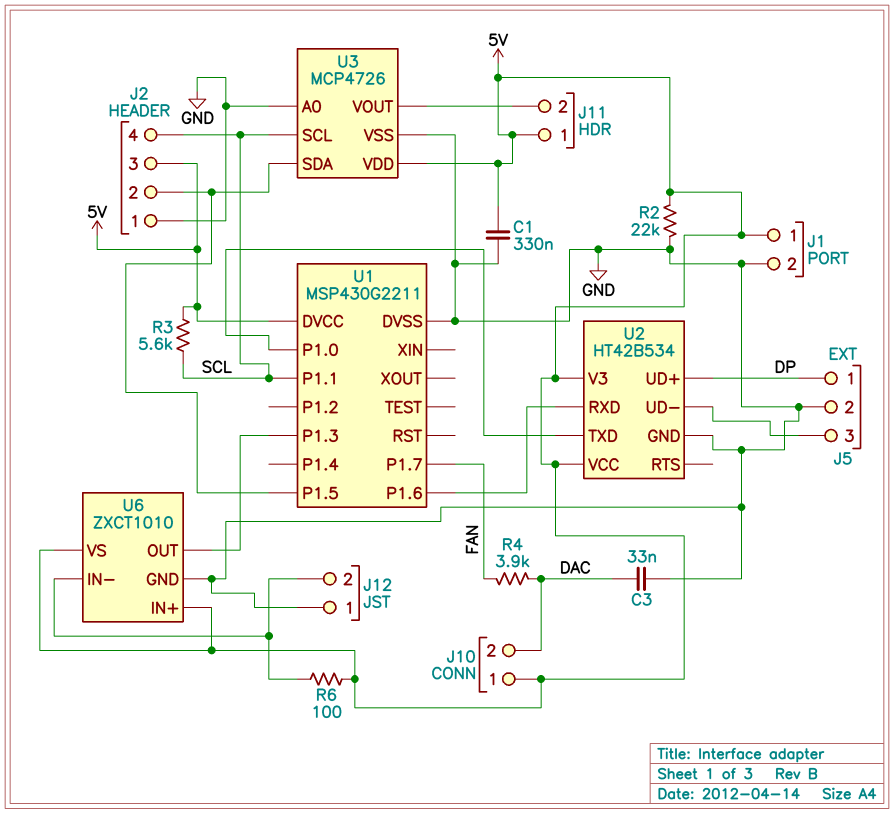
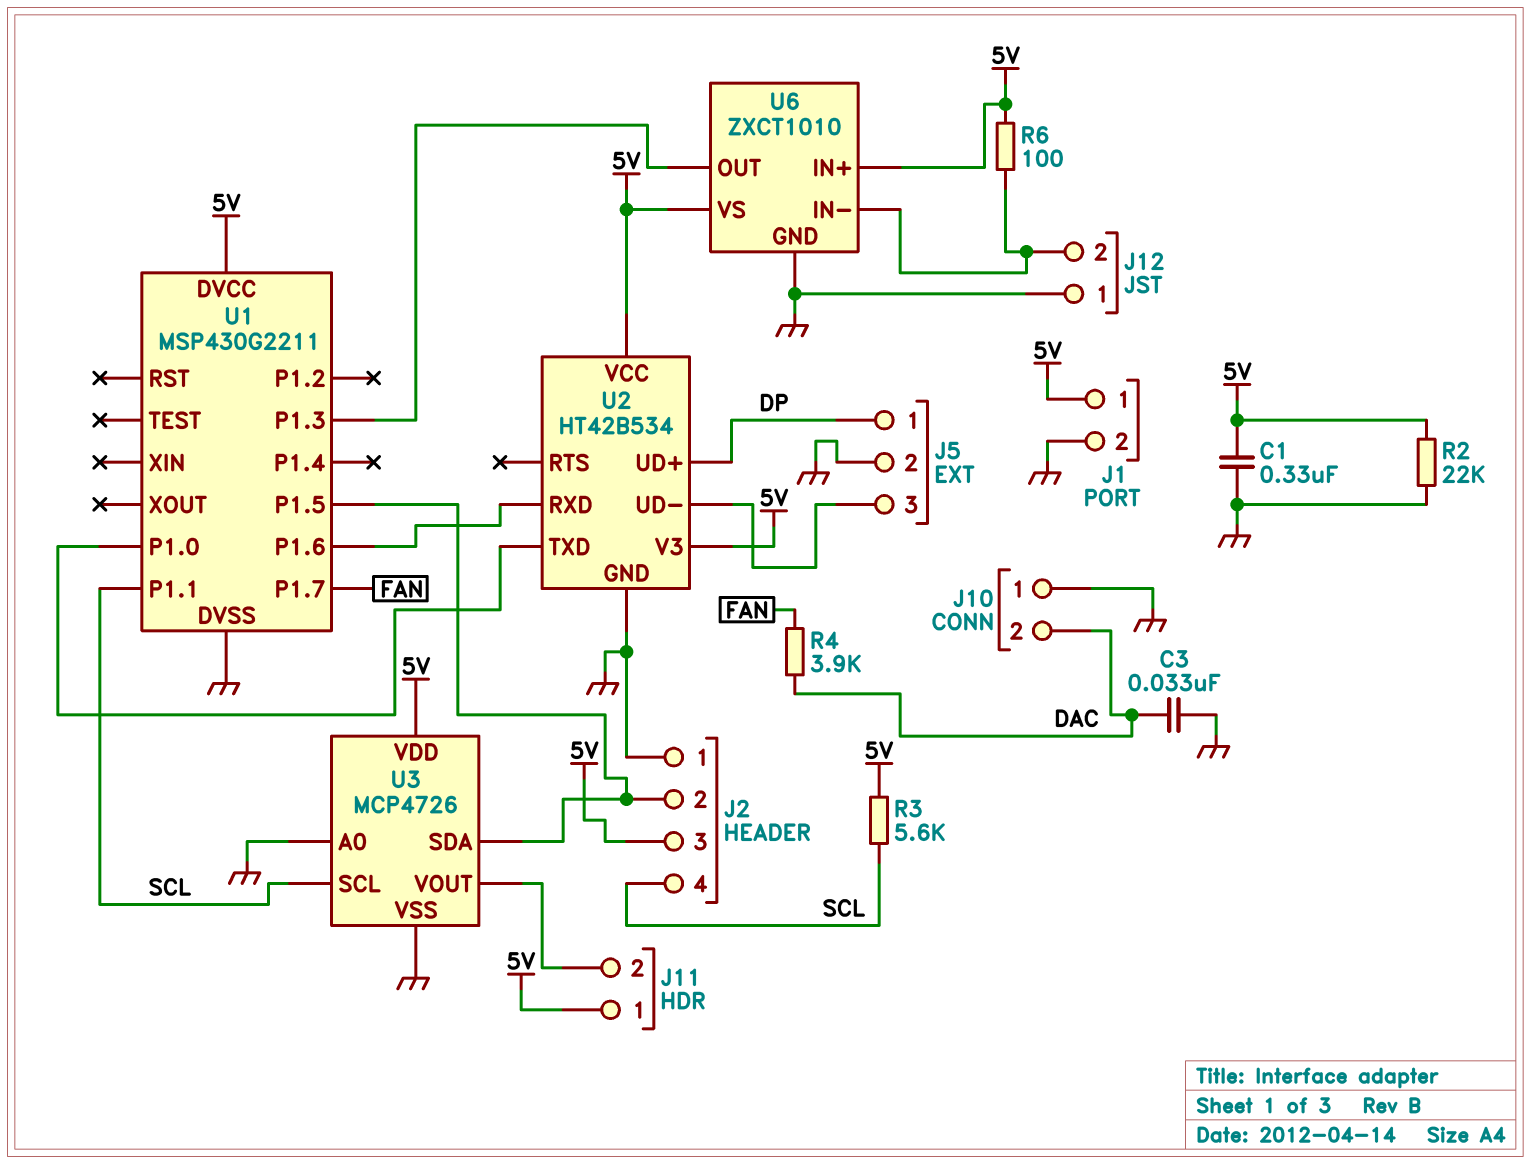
J10 pin 1: 5V -> GND

